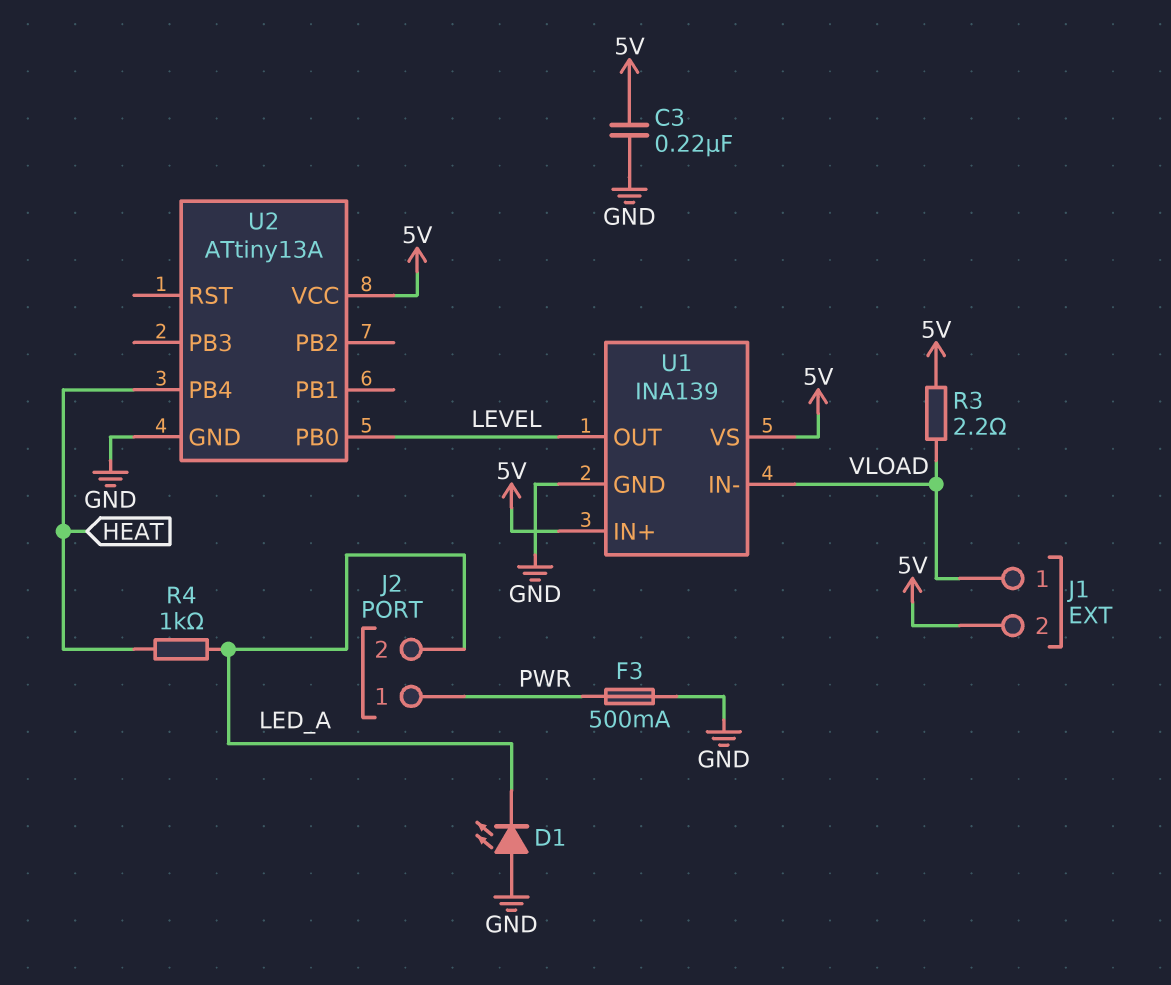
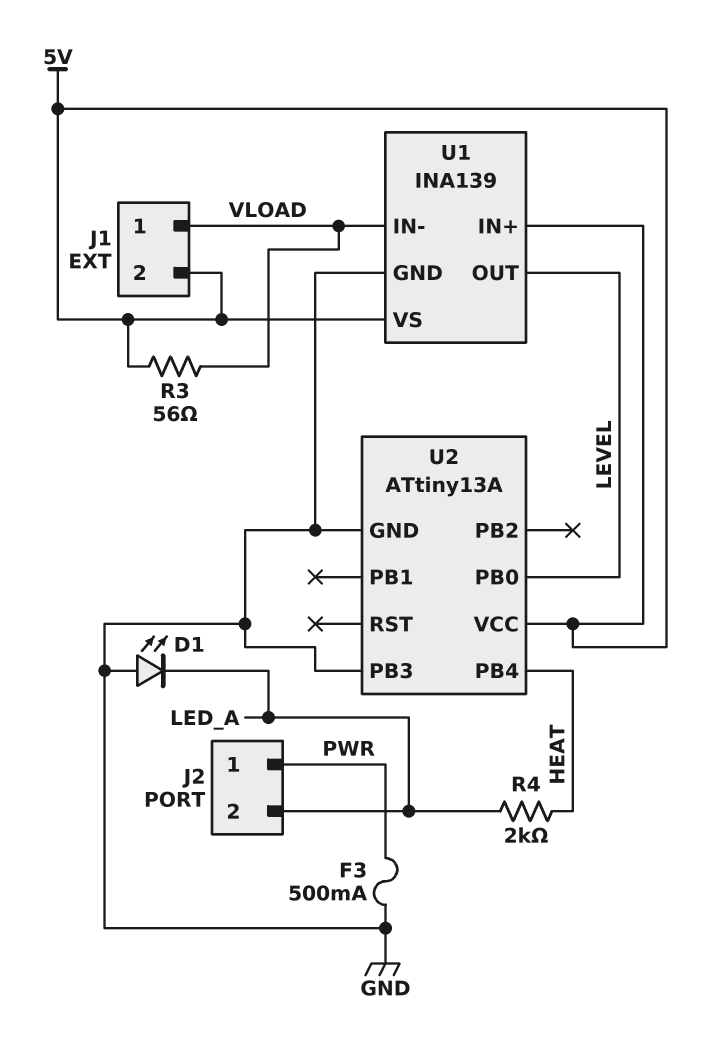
C3: 220nF (5V, GND) -> none
R3: 2.2 (5V, VLOAD) -> 56 (5V, VLOAD)
R4: 1k (HEAT, LED_A) -> 2k (HEAT, LED_A)
U2 pin PB3: none -> GND

